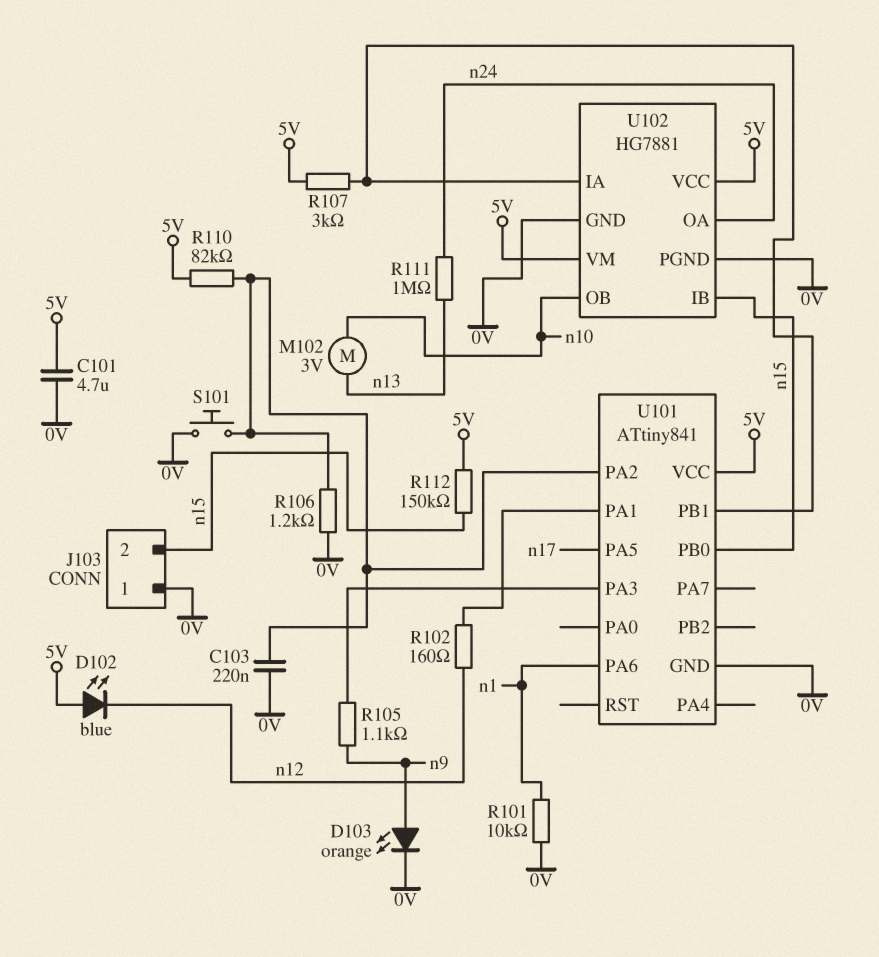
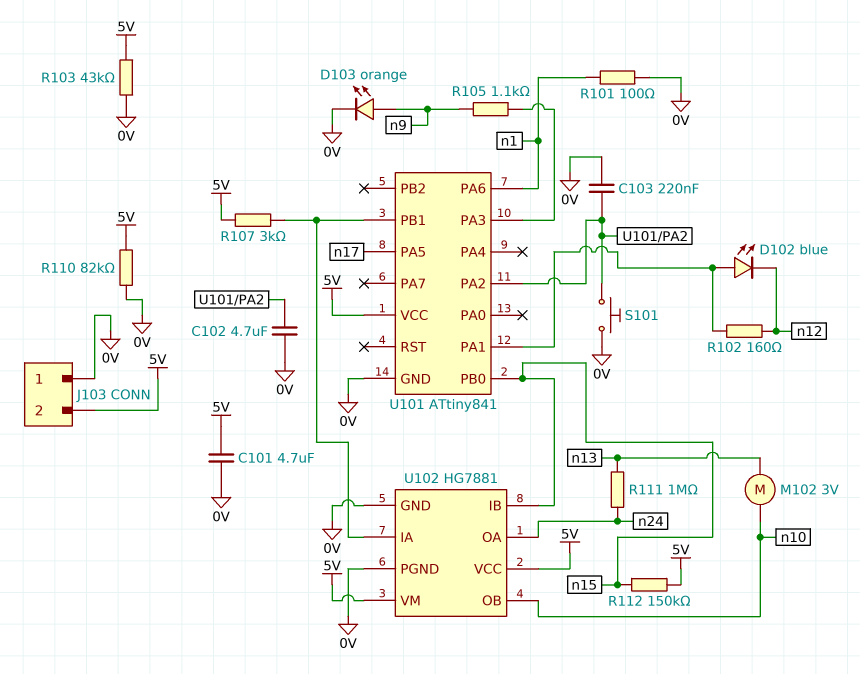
C102: none -> 4.7uF (0V, U101/PA2)
D102: LED blue (A 5V, K n12) -> LED blue (A U101/PA1, K n12)
J103 pin 2: n15 -> 5V
R101: 10k (0V, n1) -> 100 (0V, n1)
R103: none -> 43k (0V, 5V)
R106: 1.2k (0V, U101/PA2) -> none
R110: 82k (5V, U101/PA2) -> 82k (0V, 5V)

